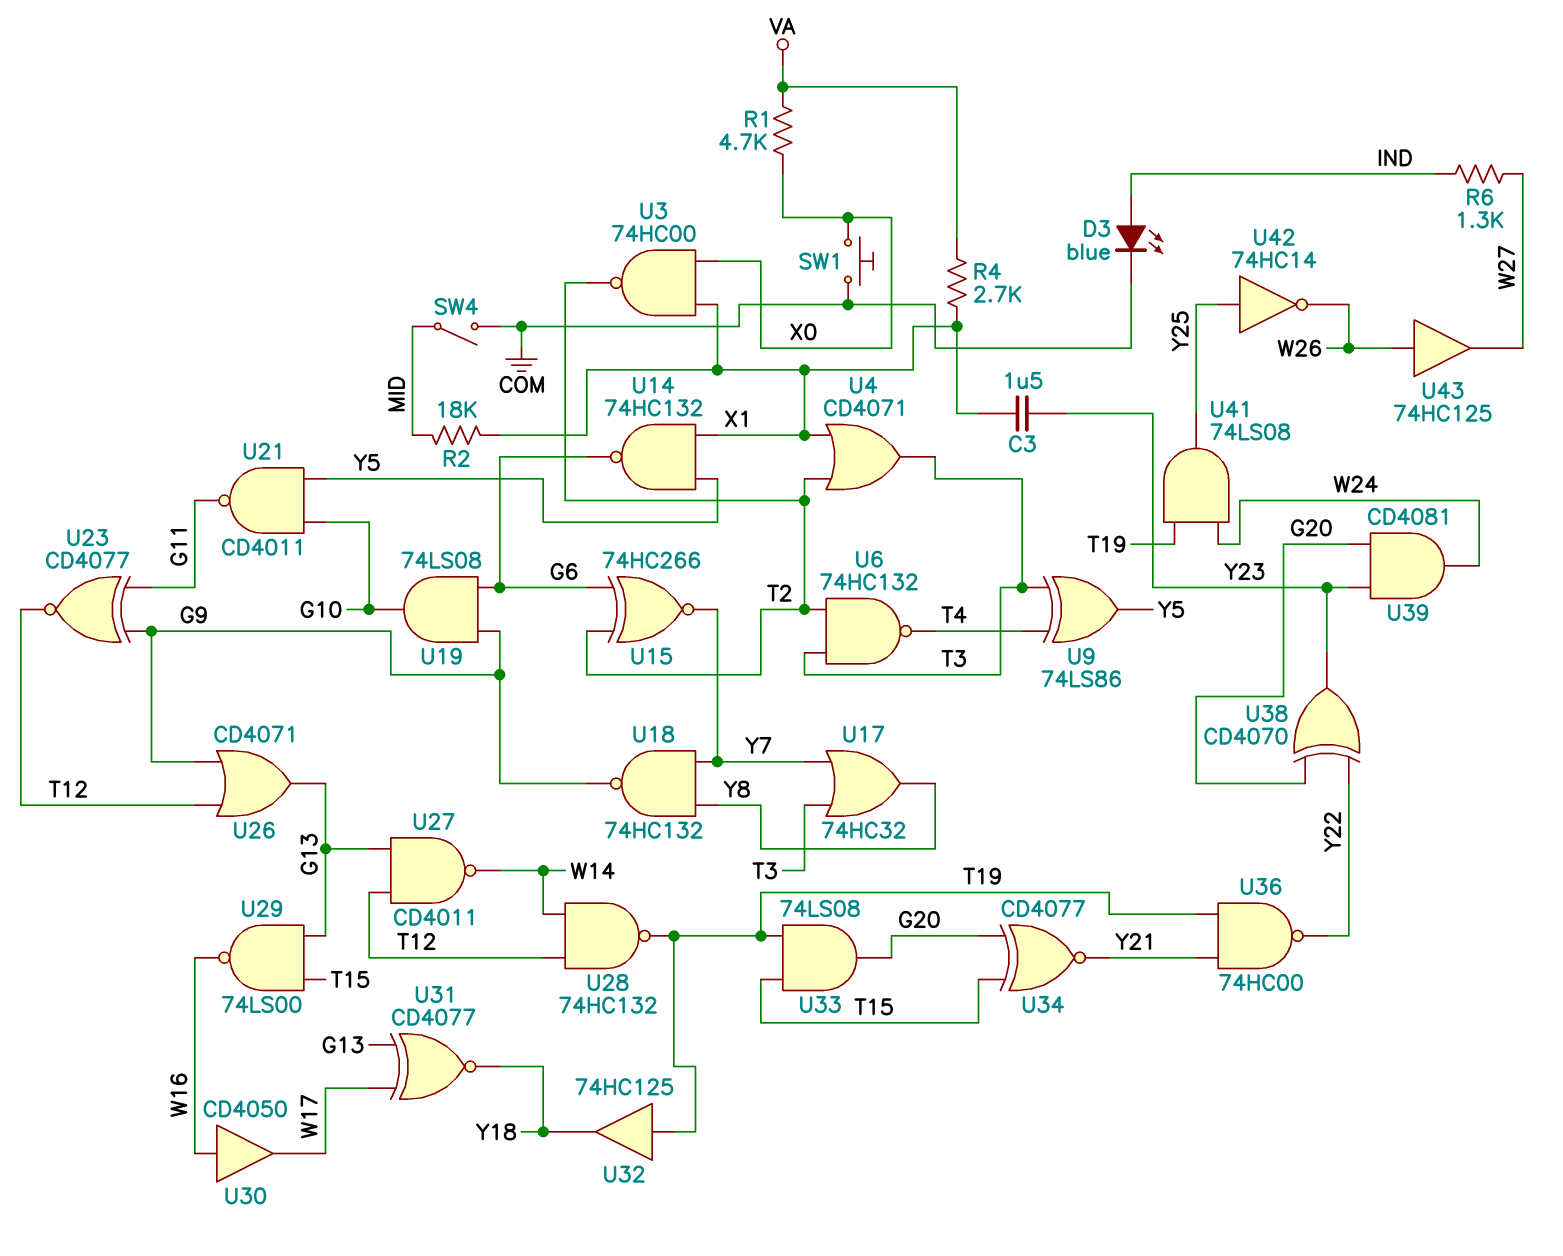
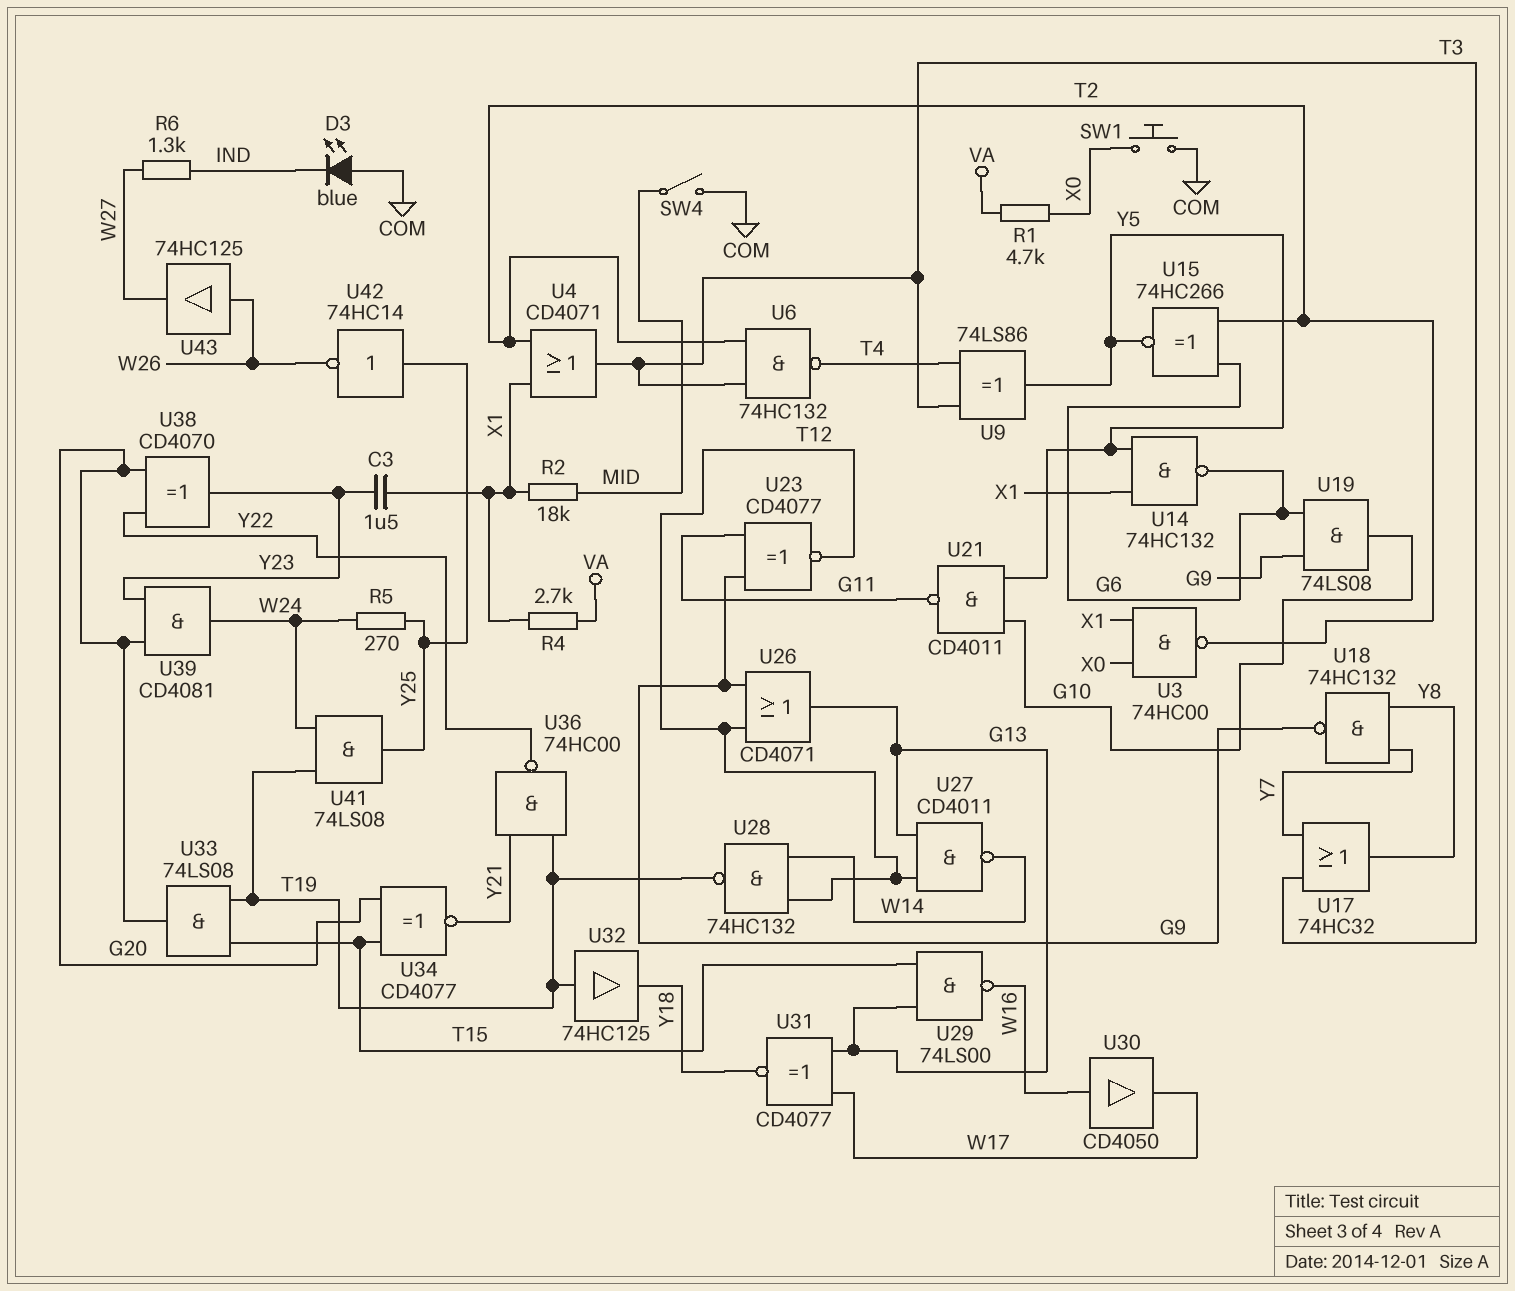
D3: LED blue (A IND, K COM) -> LED blue (A COM, K IND)
R5: none -> 270 (W24, Y25)
U15: XNOR 74HC266 (in G6, in T2, out Y7) -> XNOR 74HC266 (in G6, in T2, out Y5)

